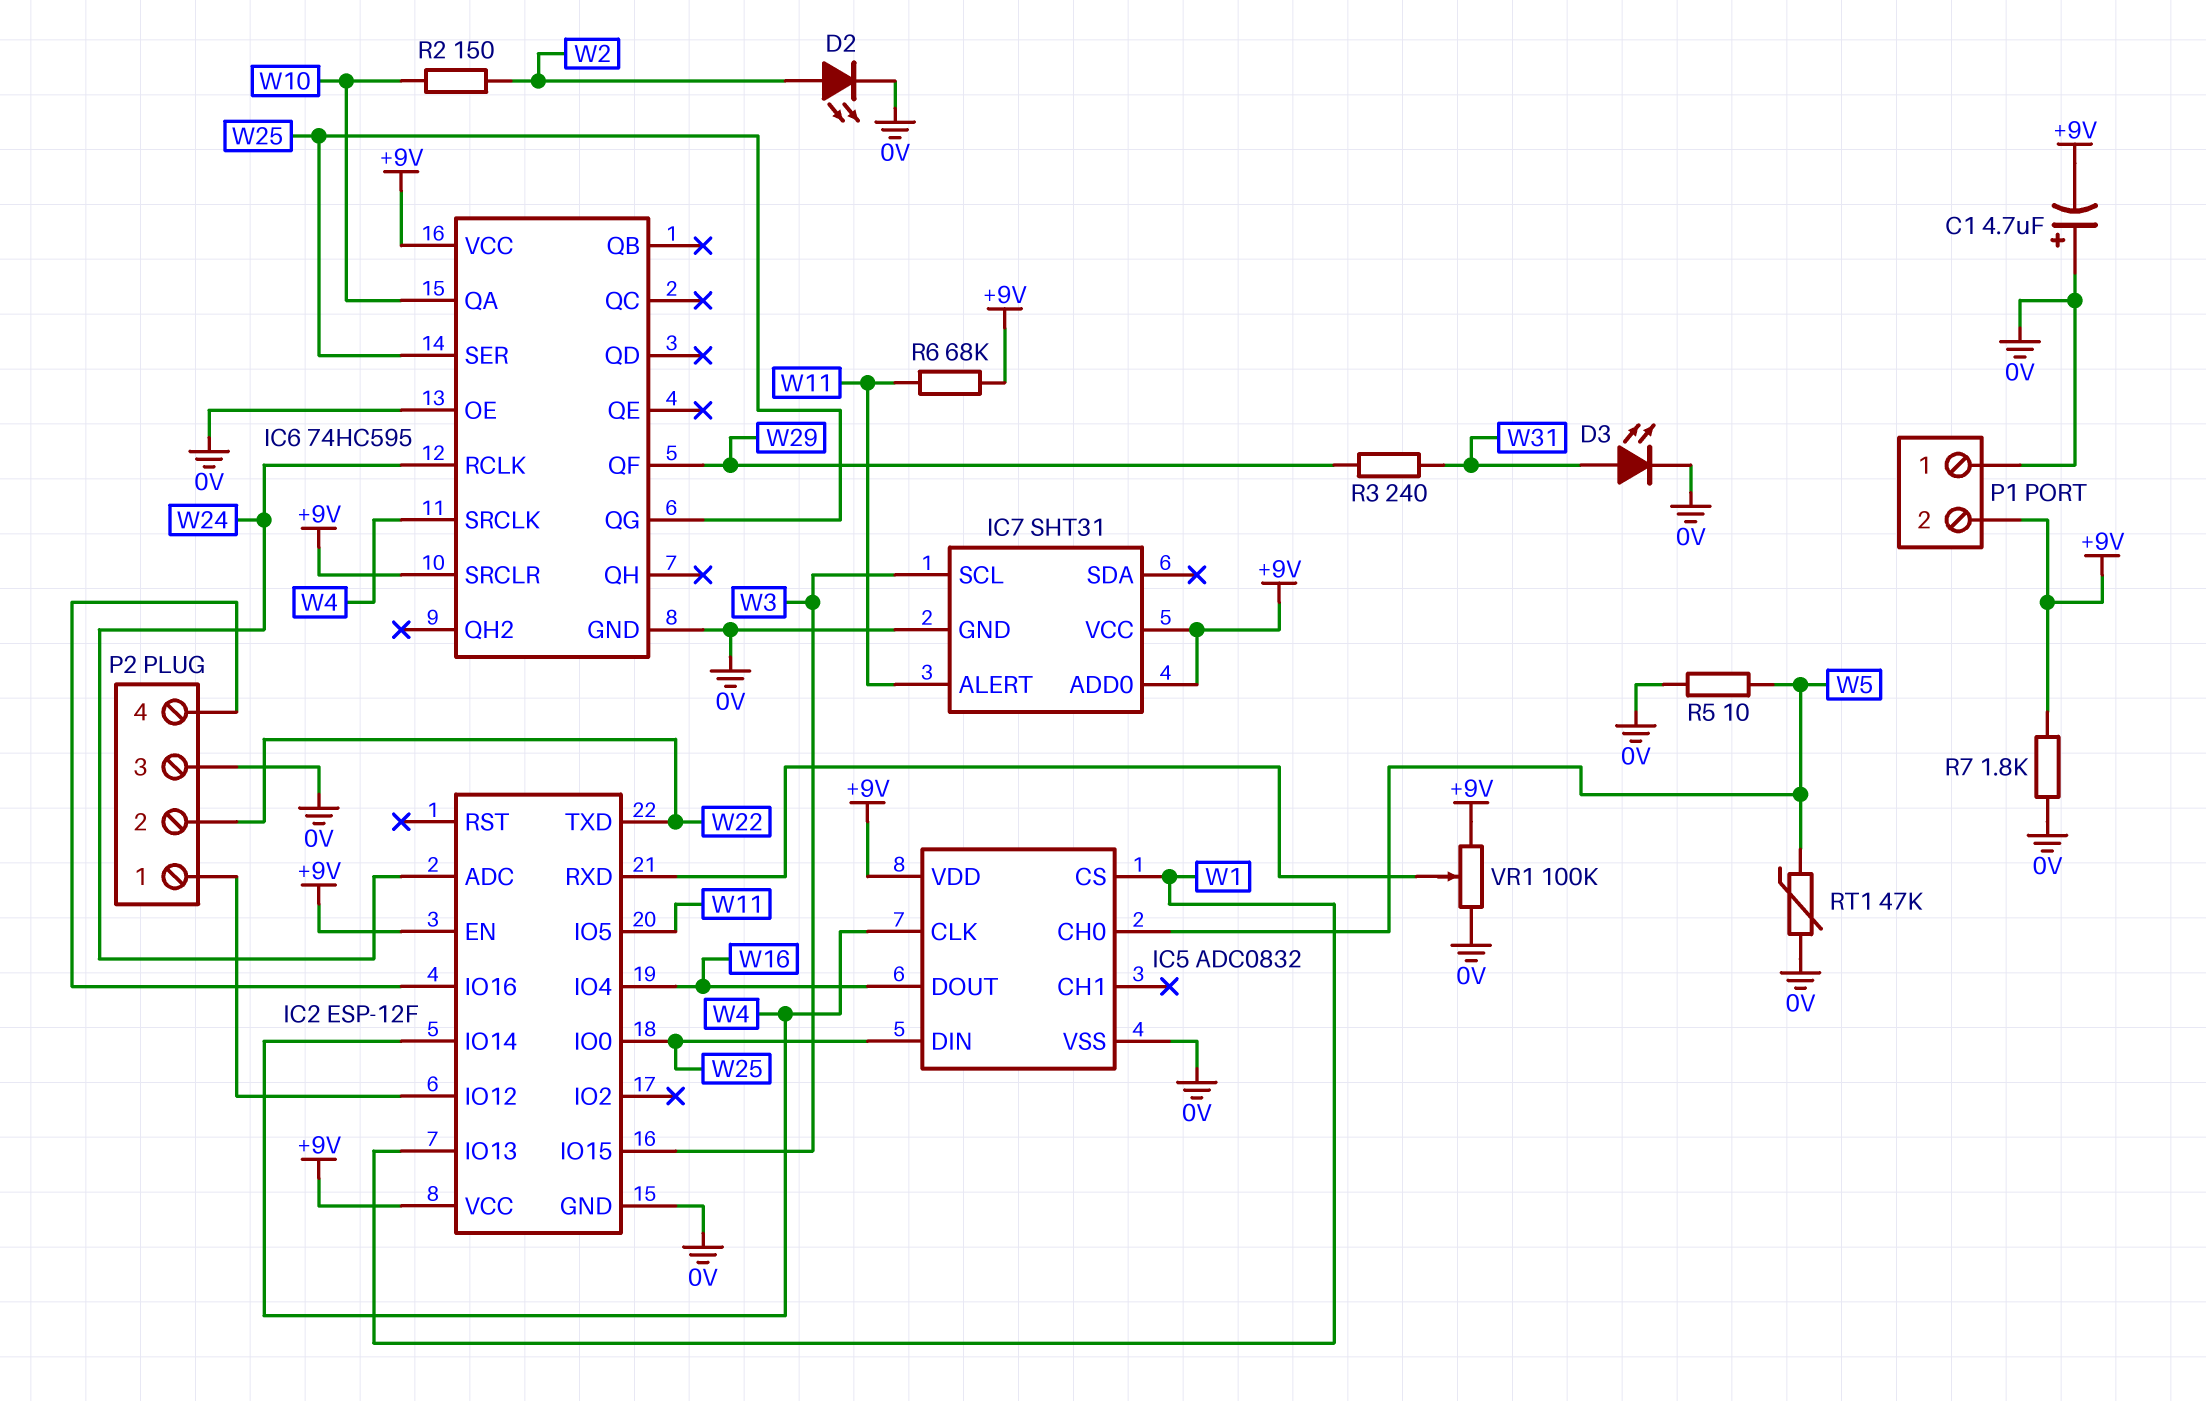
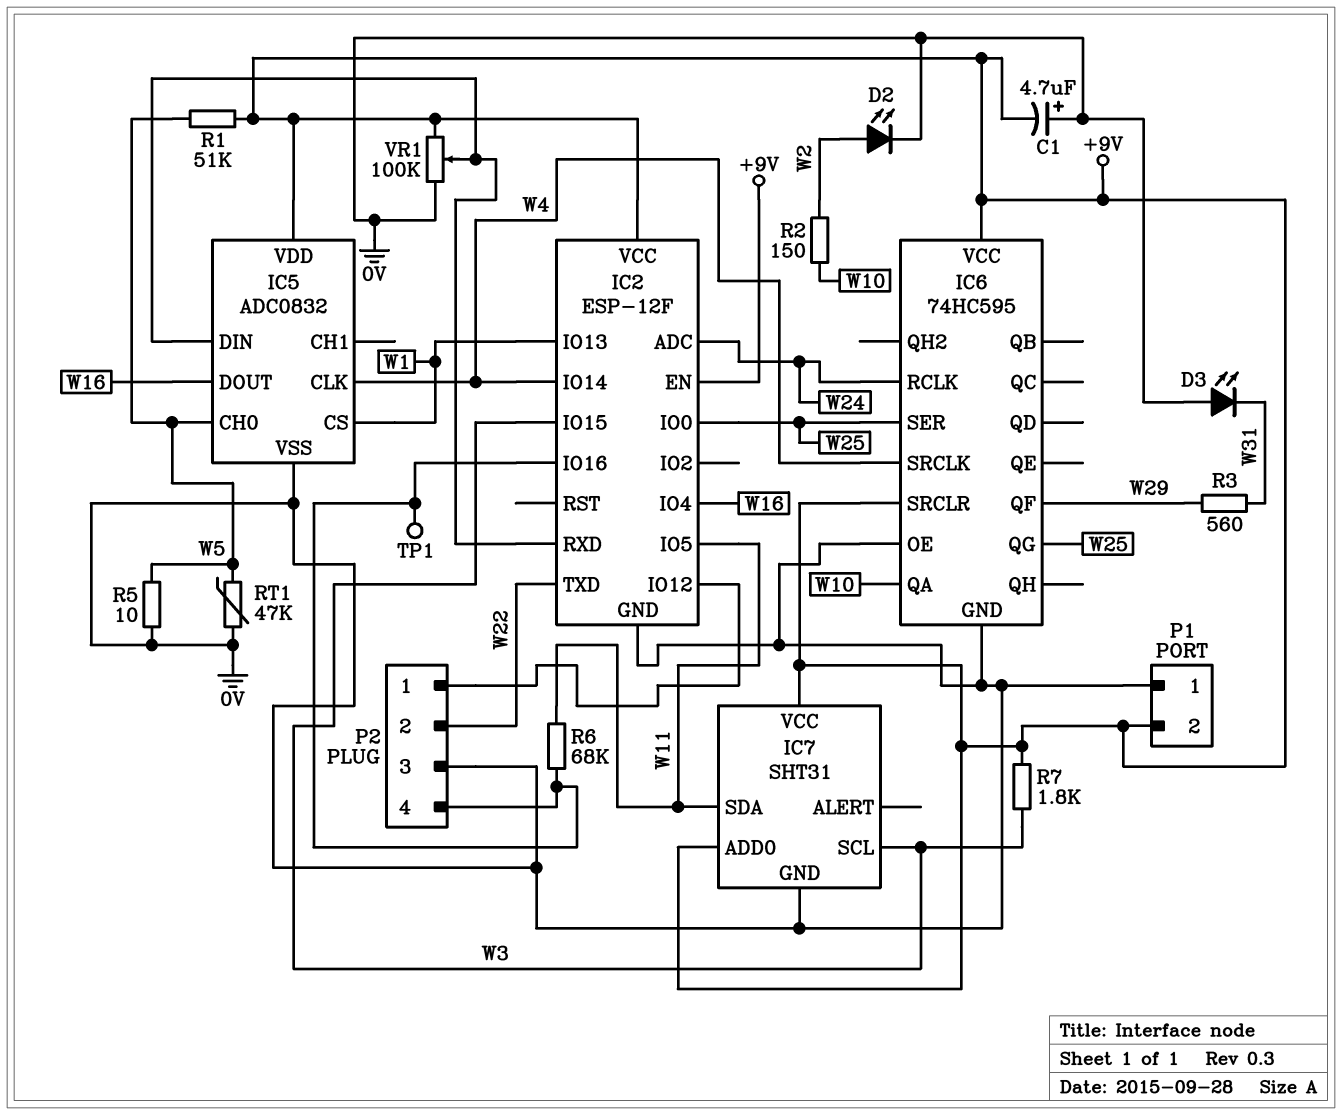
D3: LED (A W31, K 0V) -> LED (A 0V, K W31)
IC5 pin DIN: W25 -> IC2/RXD
IC7 pin ALERT: W11 -> none
IC7 pin SDA: none -> W11
R1: none -> 51k (+9V, W5)
R3: 240 (W29, W31) -> 560 (W29, W31)
R6: 68k (+9V, W11) -> 68k (IC2/IO16, W11)
R7: 1.8k (+9V, 0V) -> 1.8k (+9V, W3)
TP1: none -> test point (IC2/IO16)

